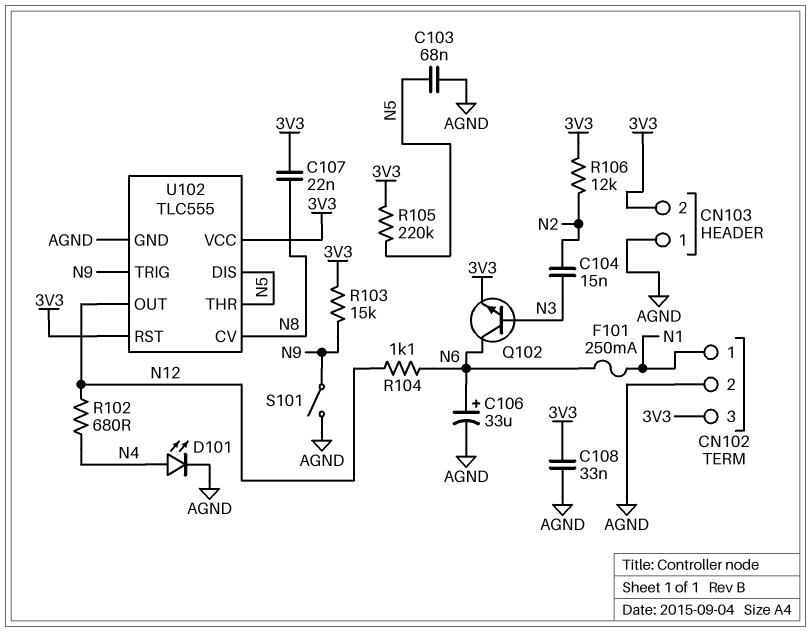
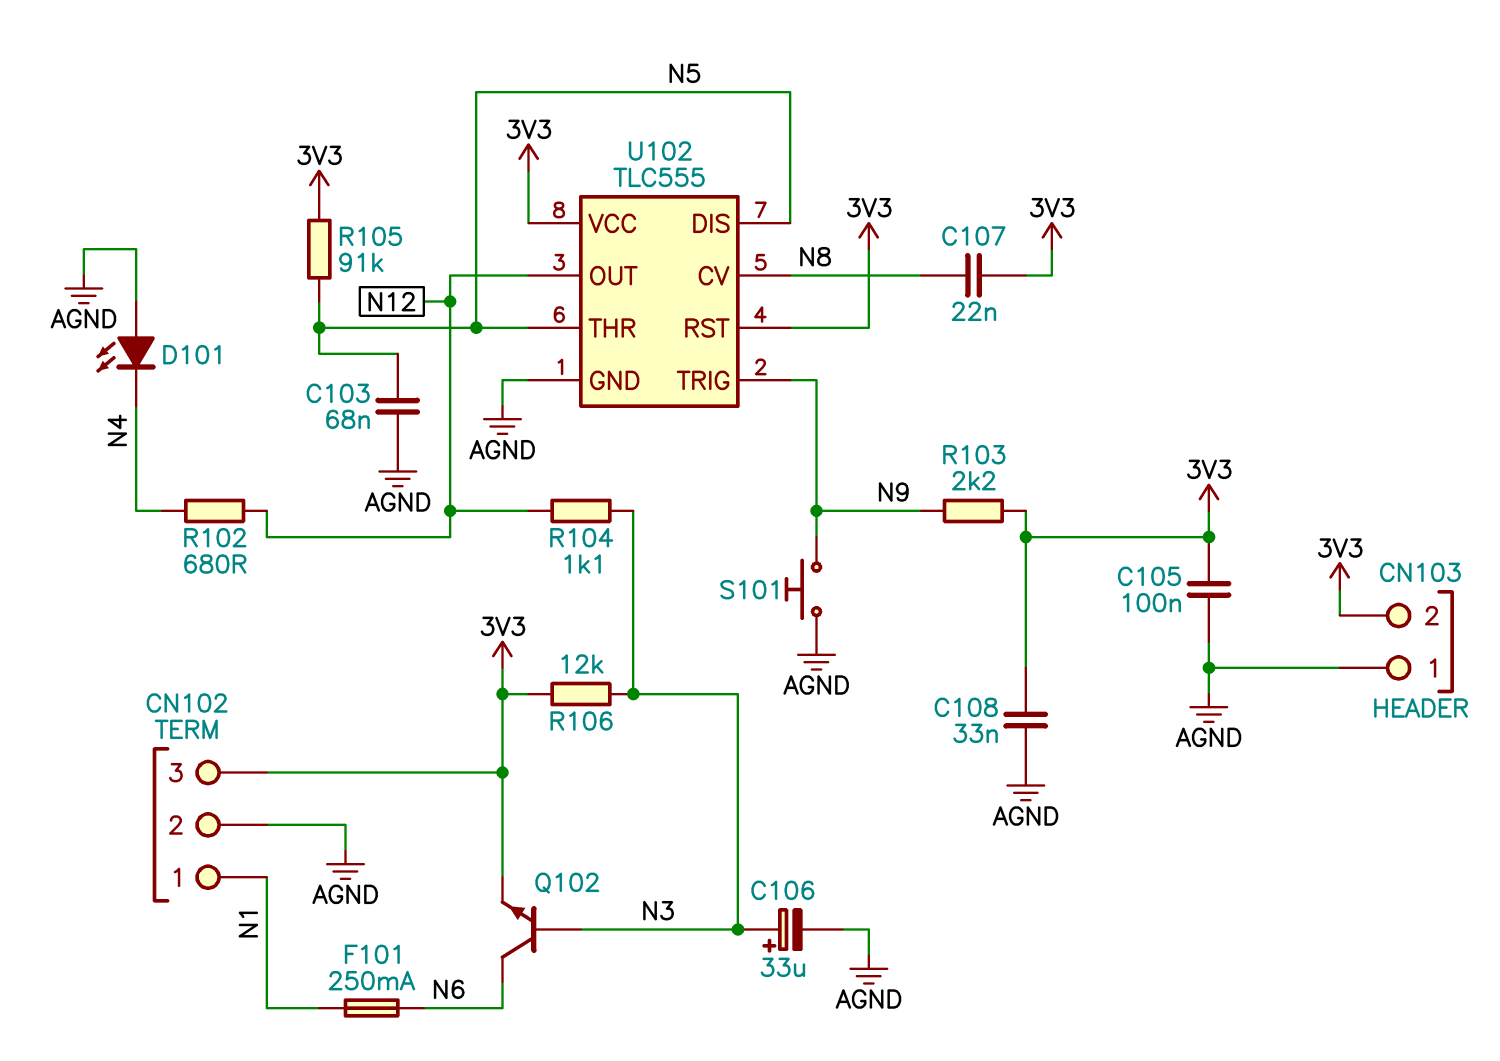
C104: 15nF (N2, N3) -> none
C105: none -> 100nF (3V3, AGND)
C106: 33uF (plus N6, minus AGND) -> 33uF (plus N3, minus AGND)
D101: LED (A N4, K AGND) -> LED (A AGND, K N4)
R103: 15k (3V3, N9) -> 2.2k (3V3, N9)
R104: 1.1k (N6, N12) -> 1.1k (N3, N12)
R105: 220k (3V3, N5) -> 91k (3V3, N5)
R106: 12k (3V3, N2) -> 12k (3V3, N3)
S101: switch (AGND, N9) -> button (AGND, N9)

